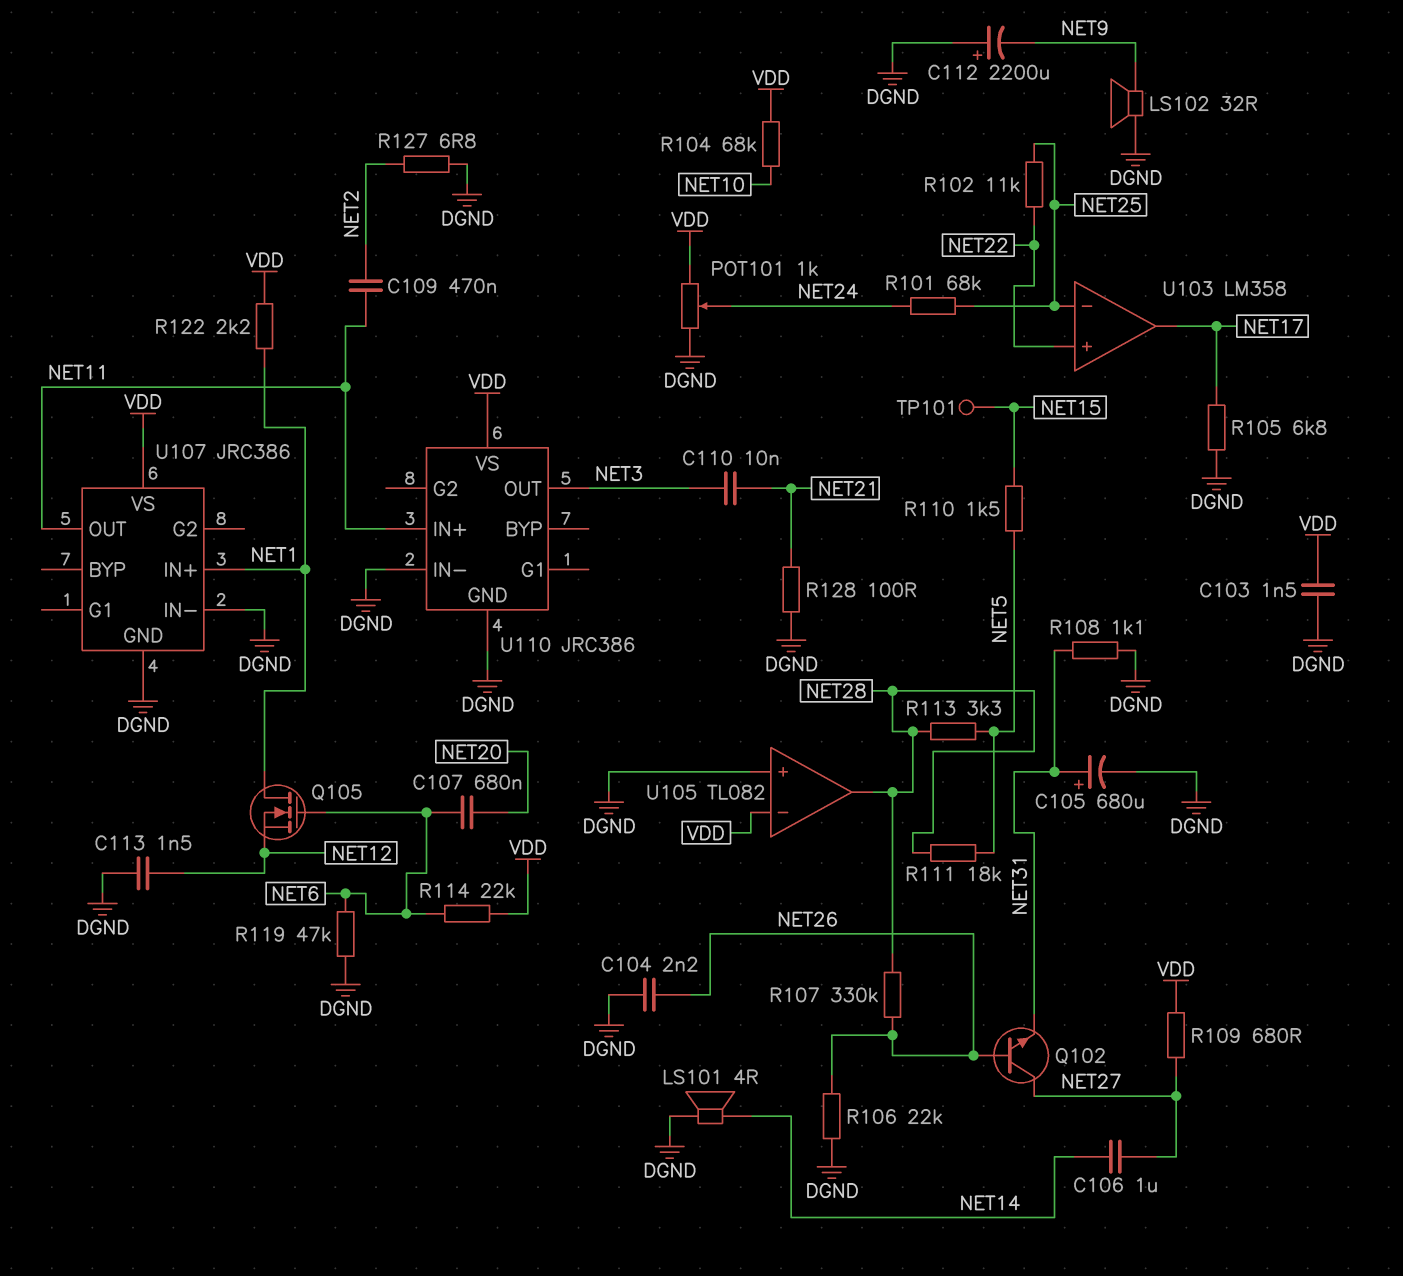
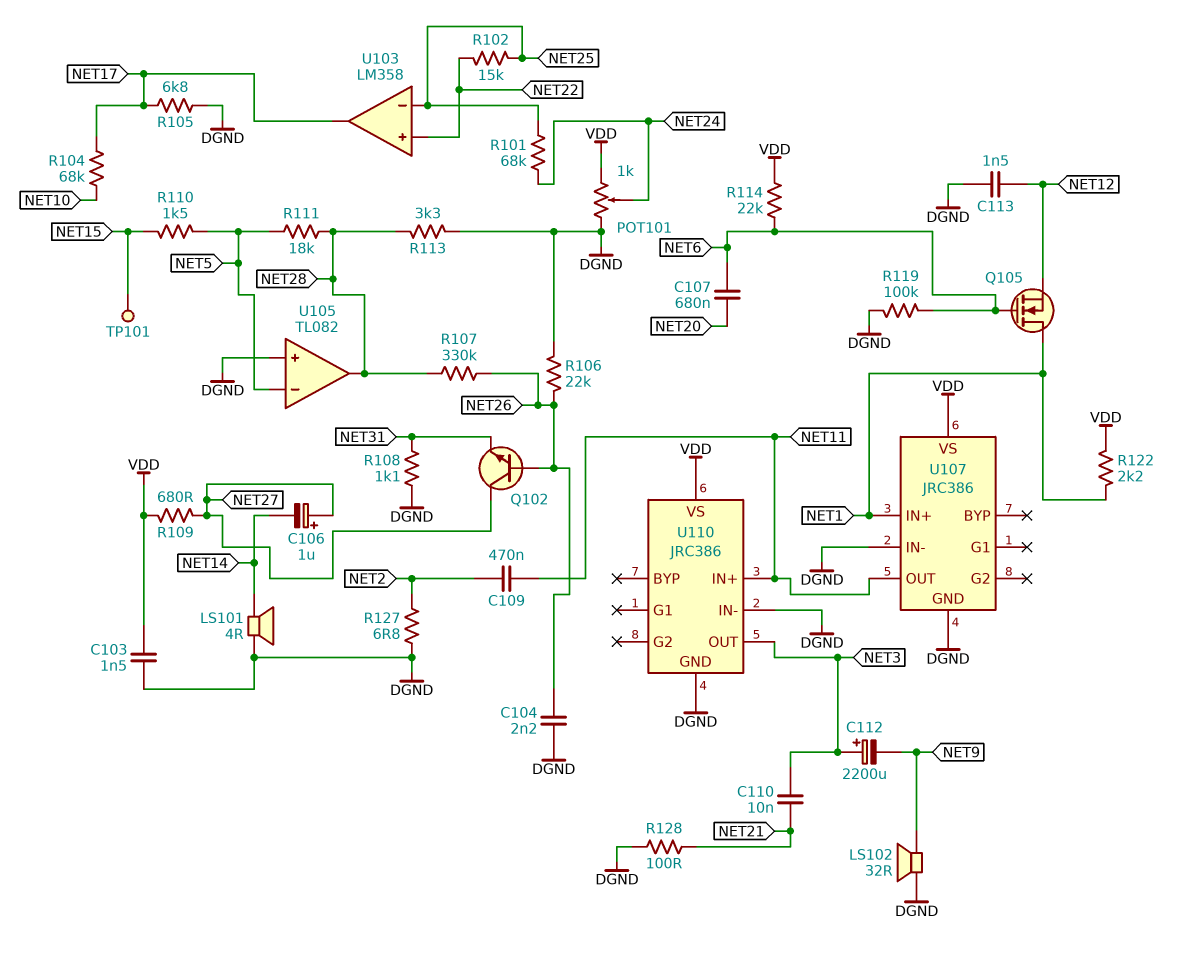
C105: 680uF (plus NET31, minus DGND) -> none
C106: 1uF (NET14, NET27) -> 1uF (plus NET27, minus NET14)
C112: 2200uF (plus DGND, minus NET9) -> 2200uF (plus NET3, minus NET9)
R102: 11k (NET22, NET25) -> 15k (NET22, NET25)
R104: 68k (NET10, VDD) -> 68k (NET10, NET17)
R113: 3.3k (NET5, NET28) -> 3.3k (DGND, NET28)
R119: 47k (DGND, NET6) -> 100k (DGND, NET6)
U105 pin in-: VDD -> NET5

